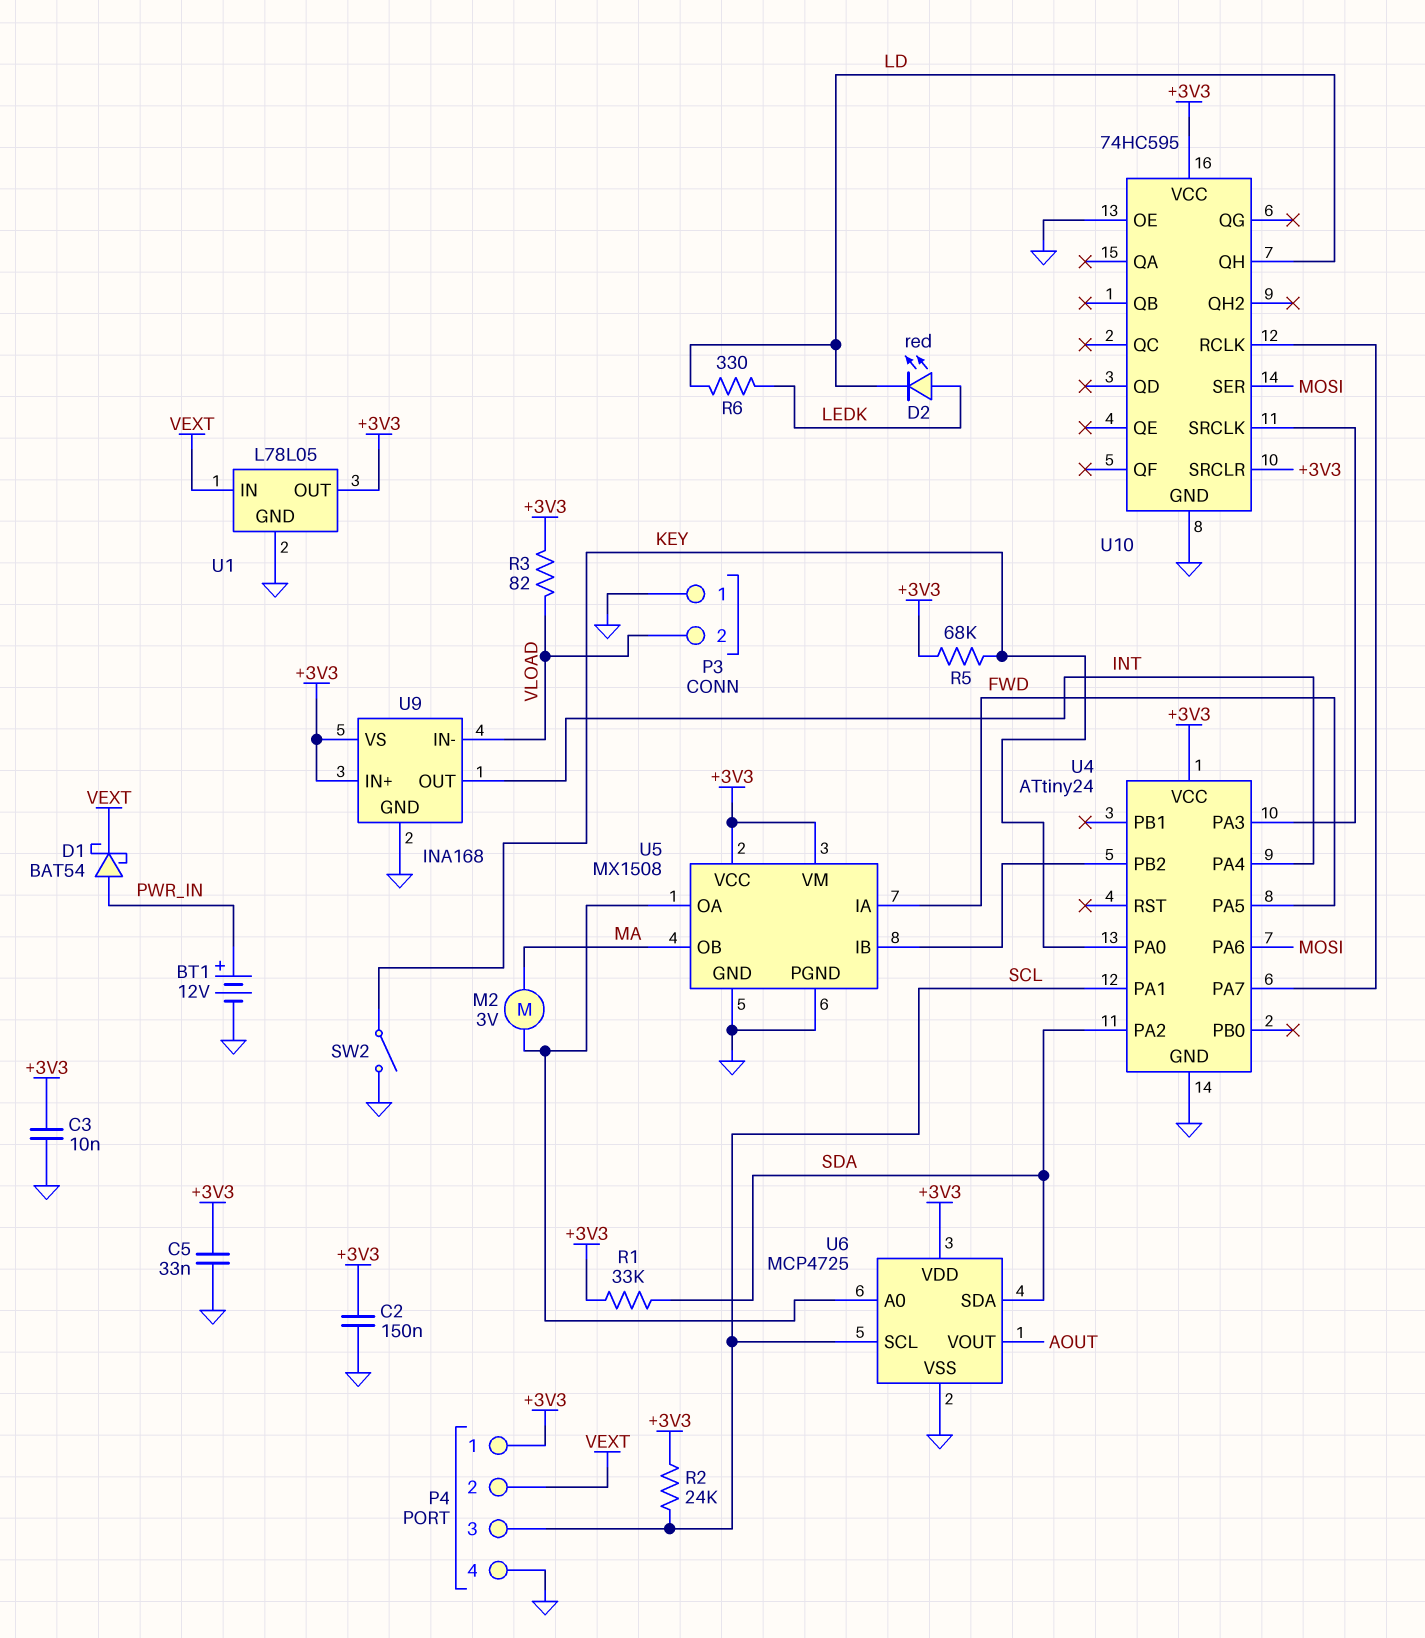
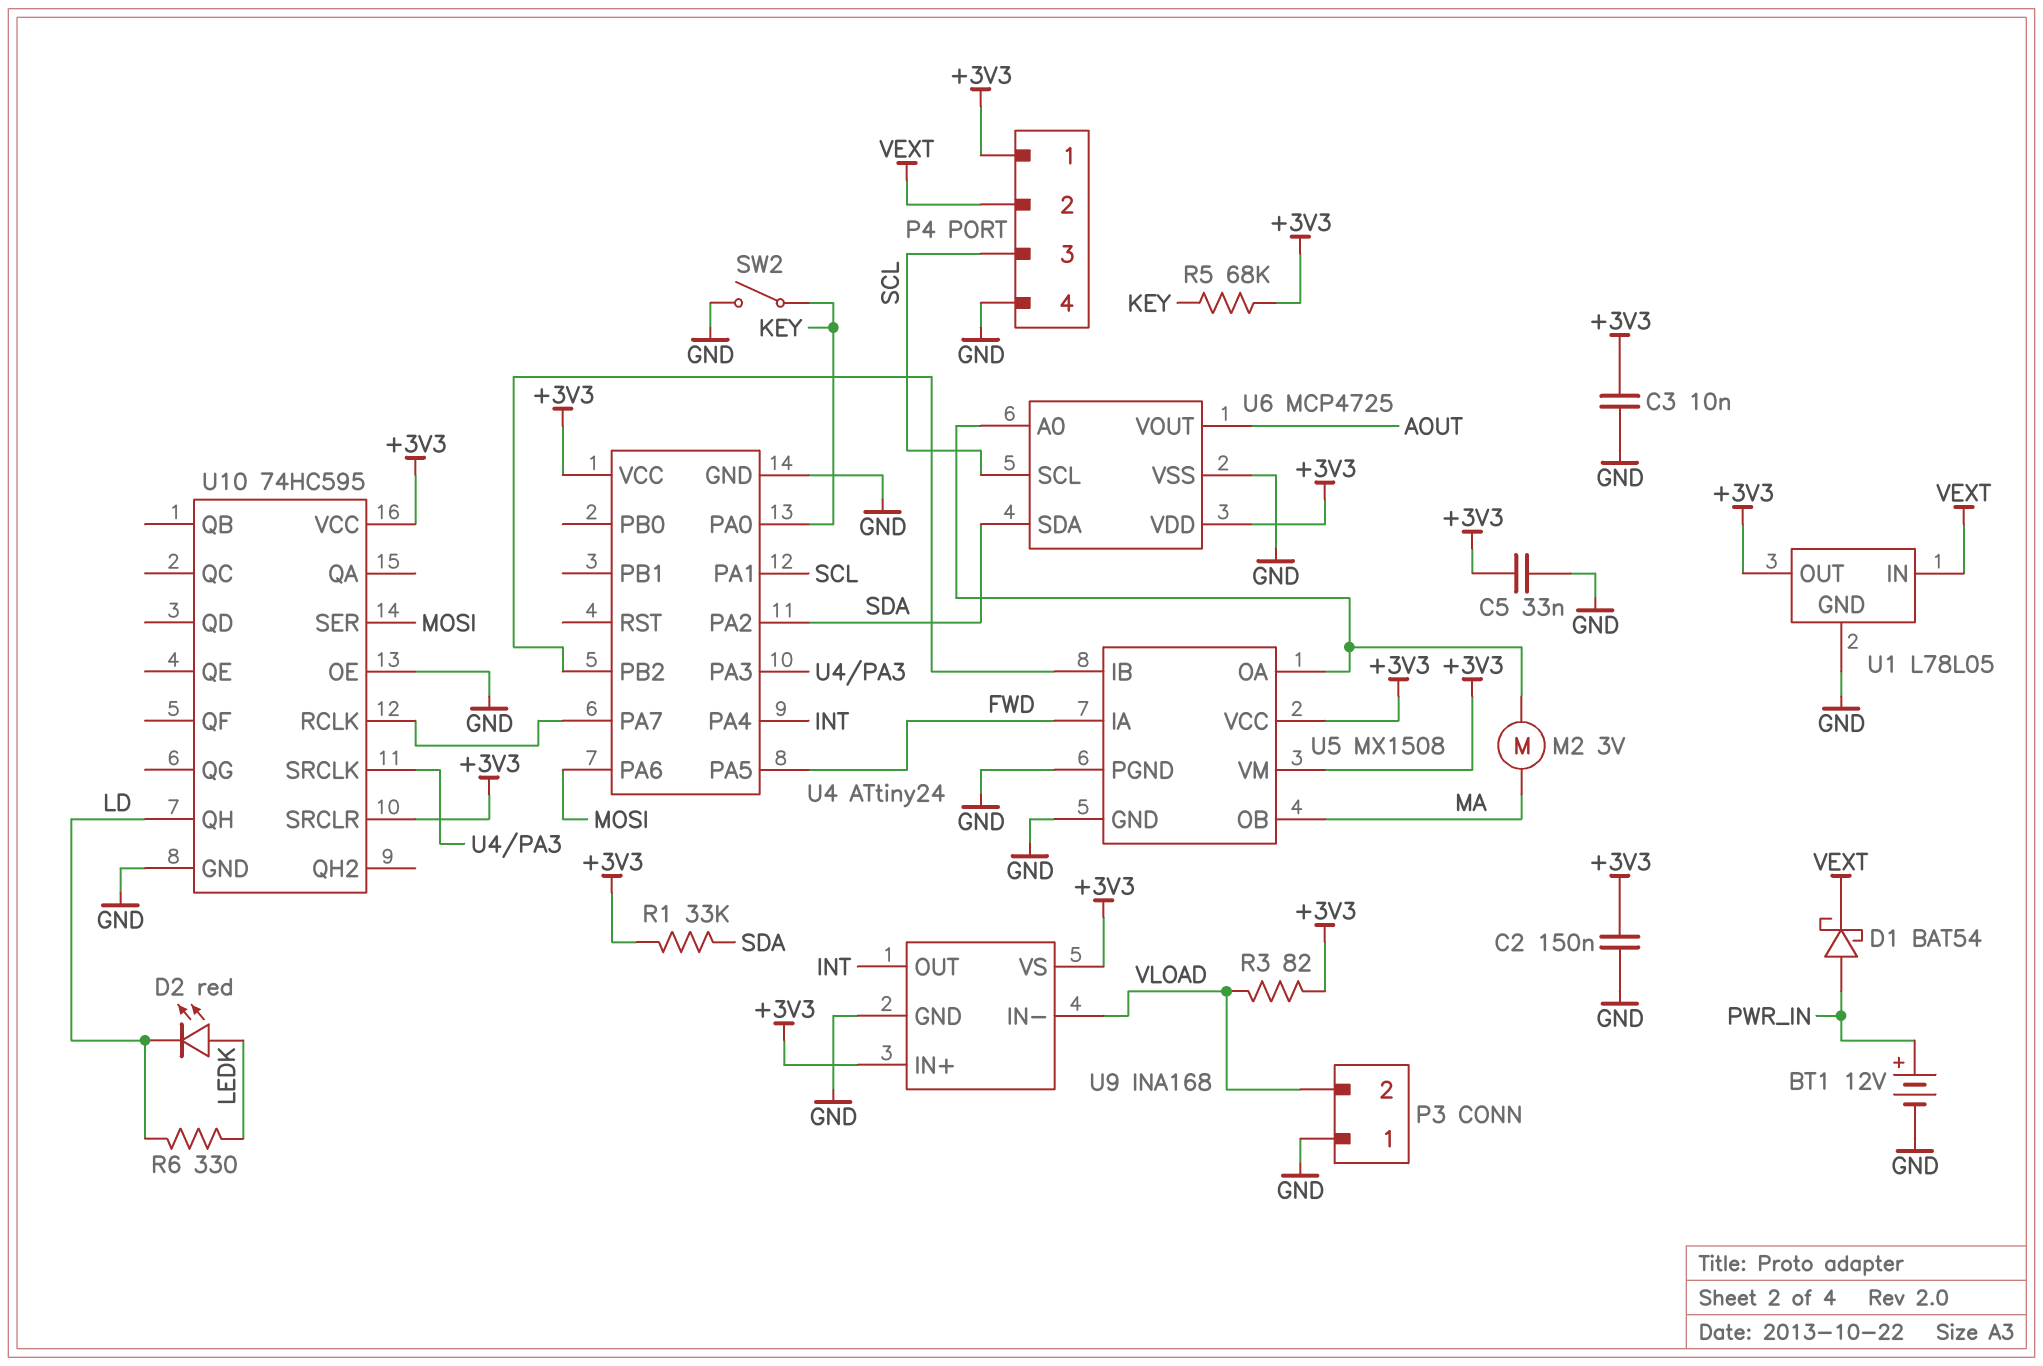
R2: 24k (+3V3, SCL) -> none

